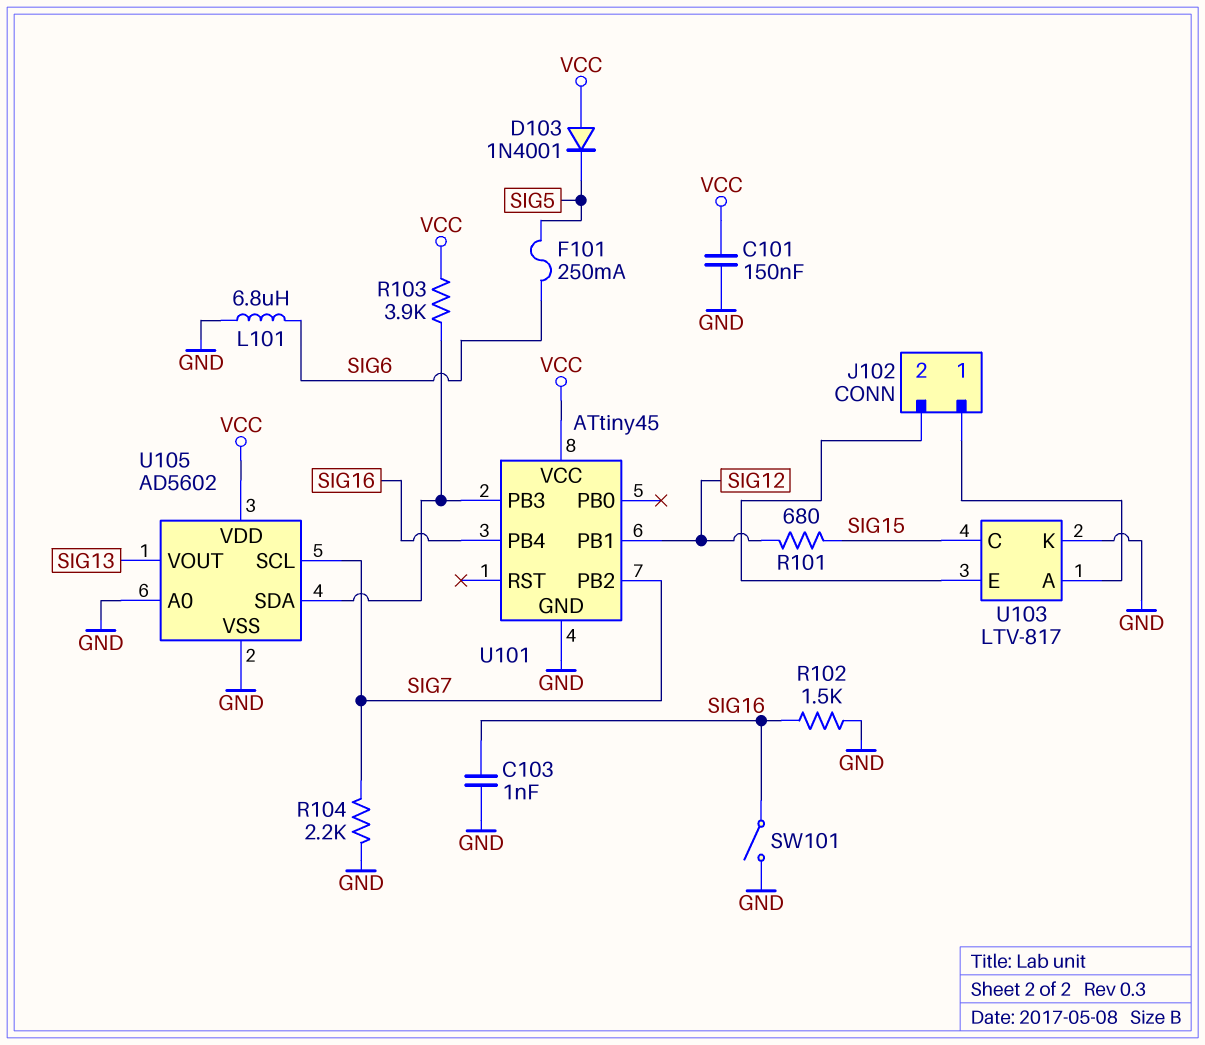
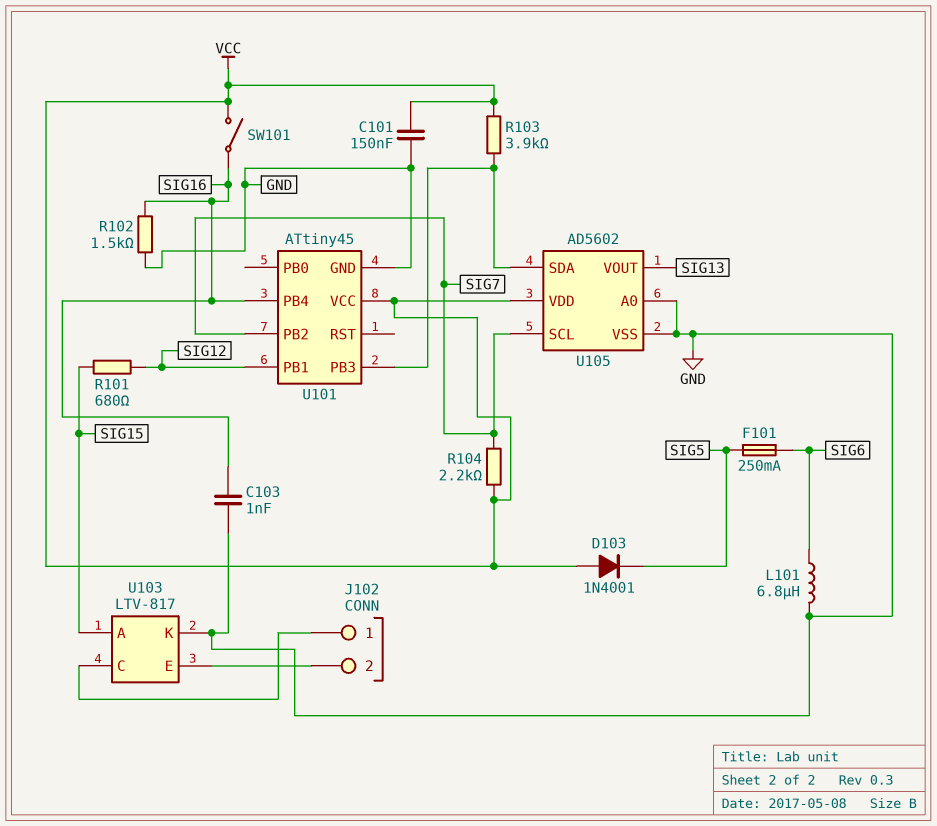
R104: 2.2k (GND, SIG7) -> 2.2k (SIG7, VCC)
SW101: switch (GND, SIG16) -> switch (SIG16, VCC)
U103 pin A: J102/1 -> SIG15
U103 pin C: SIG15 -> J102/1

